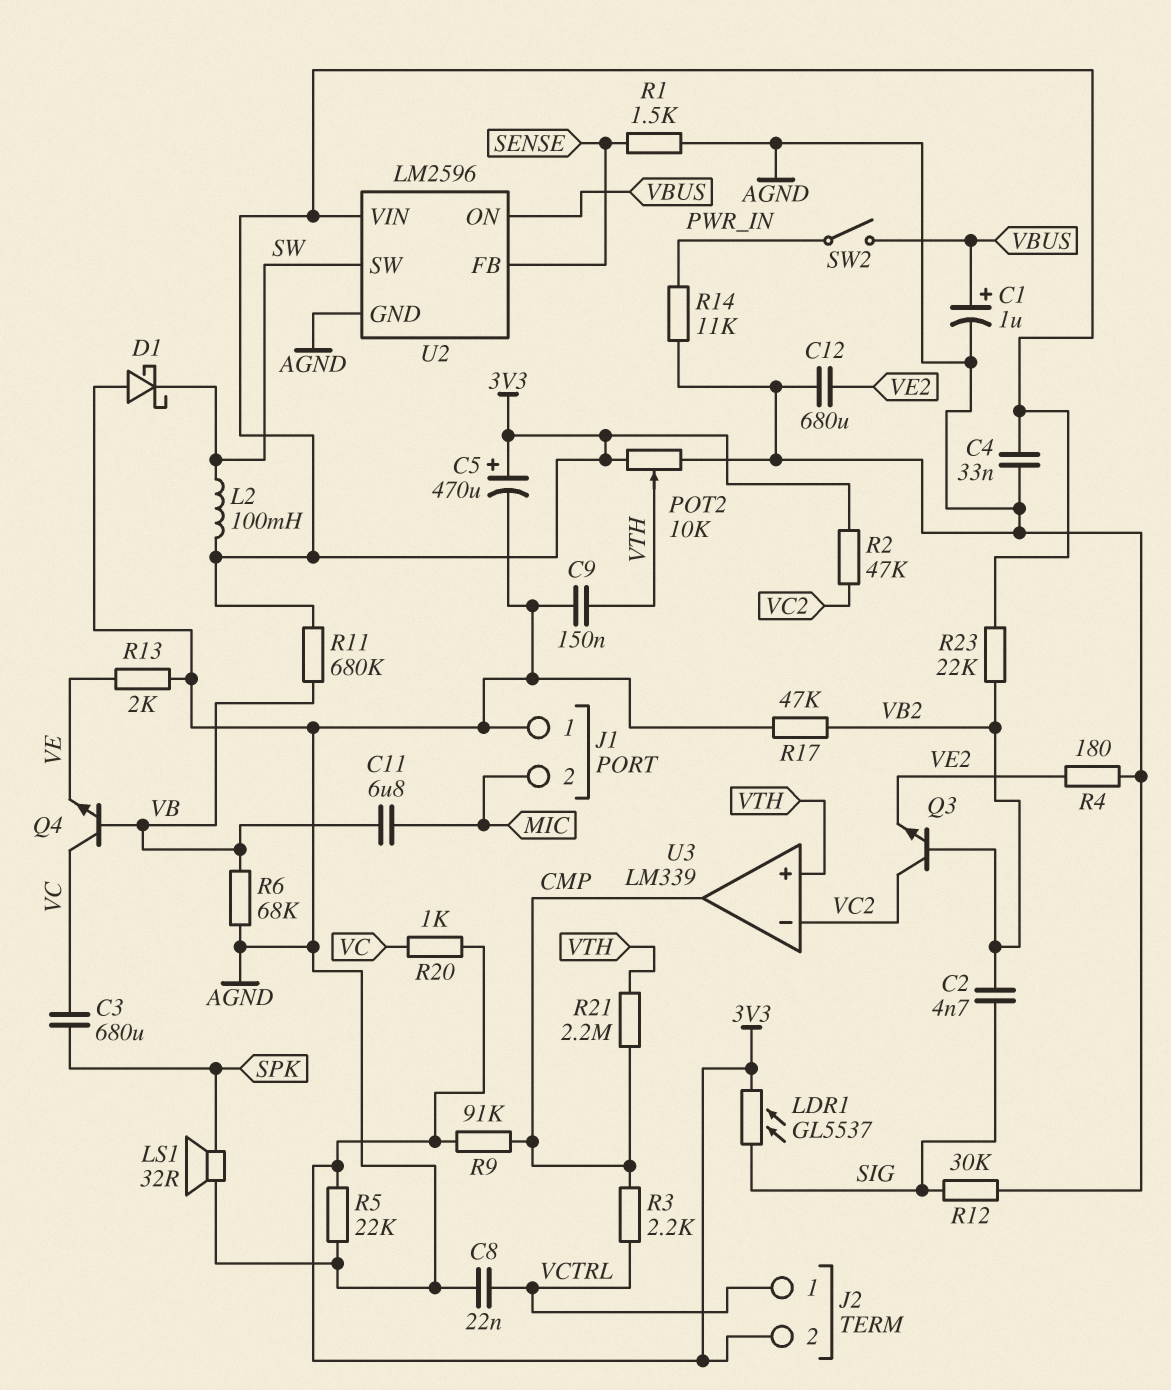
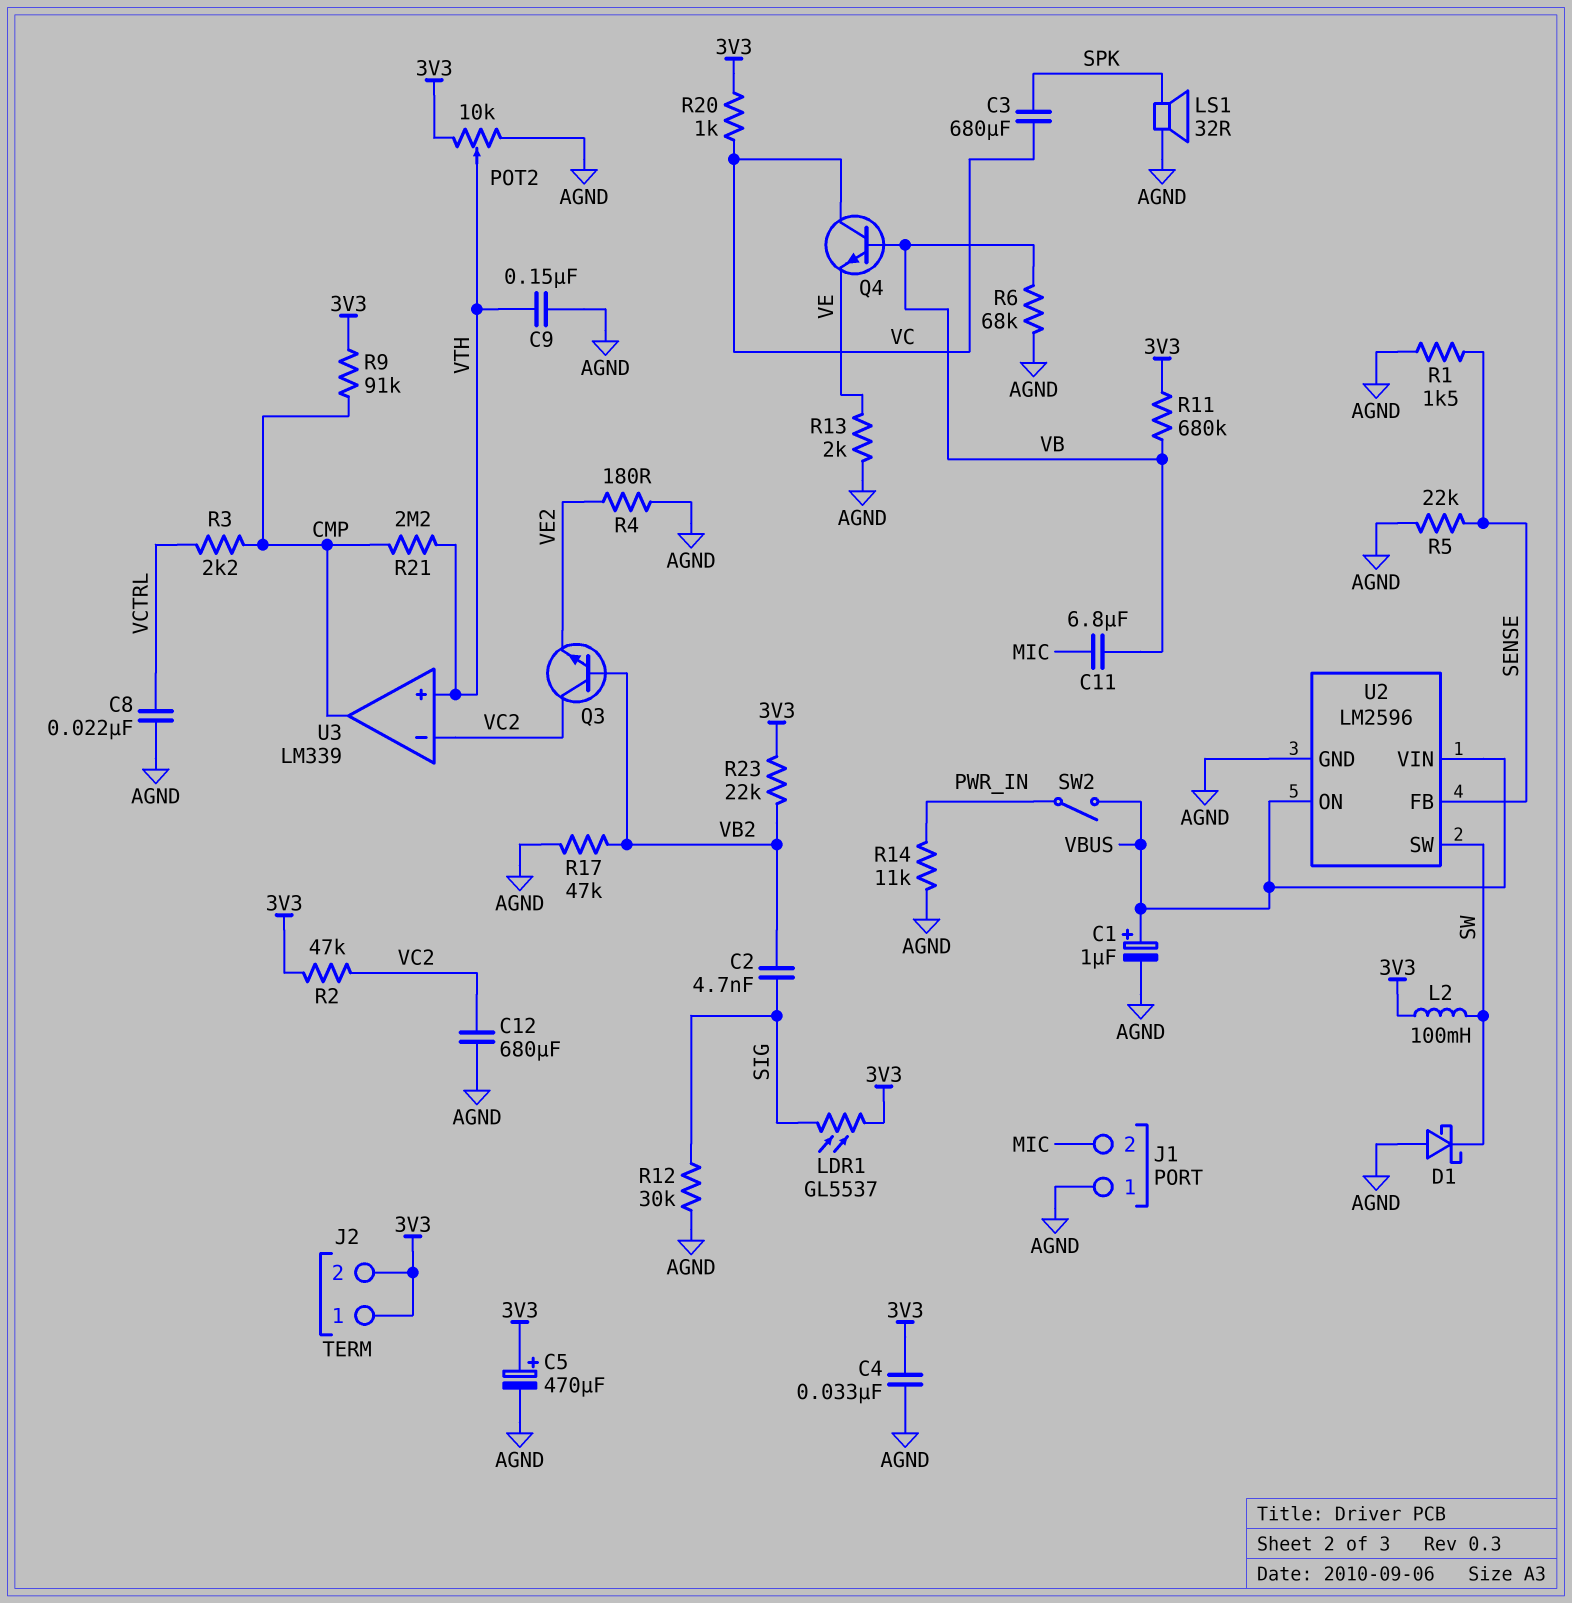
C12: 680uF (AGND, VE2) -> 680uF (AGND, VC2)
J2 pin 1: VCTRL -> 3V3
R5: 22k (3V3, AGND) -> 22k (AGND, SENSE)
U2 pin VIN: 3V3 -> VBUS

